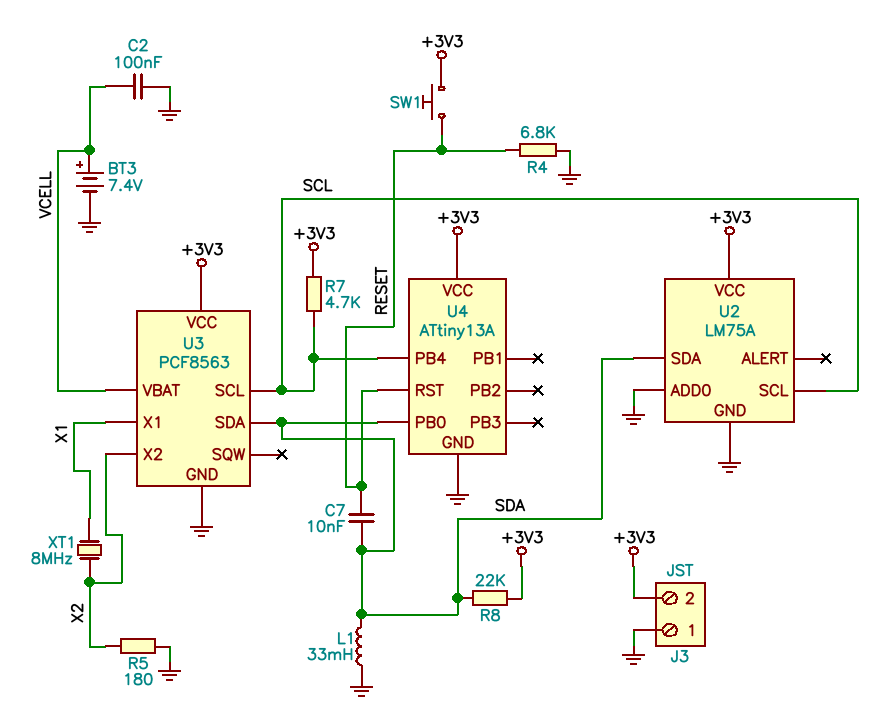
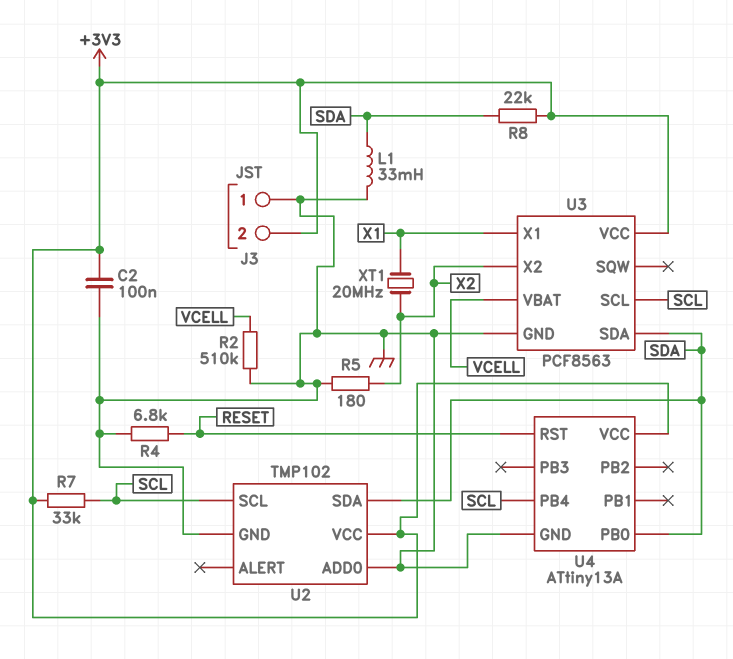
BT3: 7.4V (plus VCELL, minus GND) -> none
C2: 100nF (GND, VCELL) -> 100nF (+3V3, GND)
C7: 10nF (RESET, SDA) -> none
R2: none -> 510k (GND, VCELL)
R7: 4.7k (+3V3, SCL) -> 33k (+3V3, SCL)
SW1: button (+3V3, RESET) -> none
U2: LM75A -> TMP102
XT1: 8MHz (X1, X2) -> 20MHz (X1, X2)

